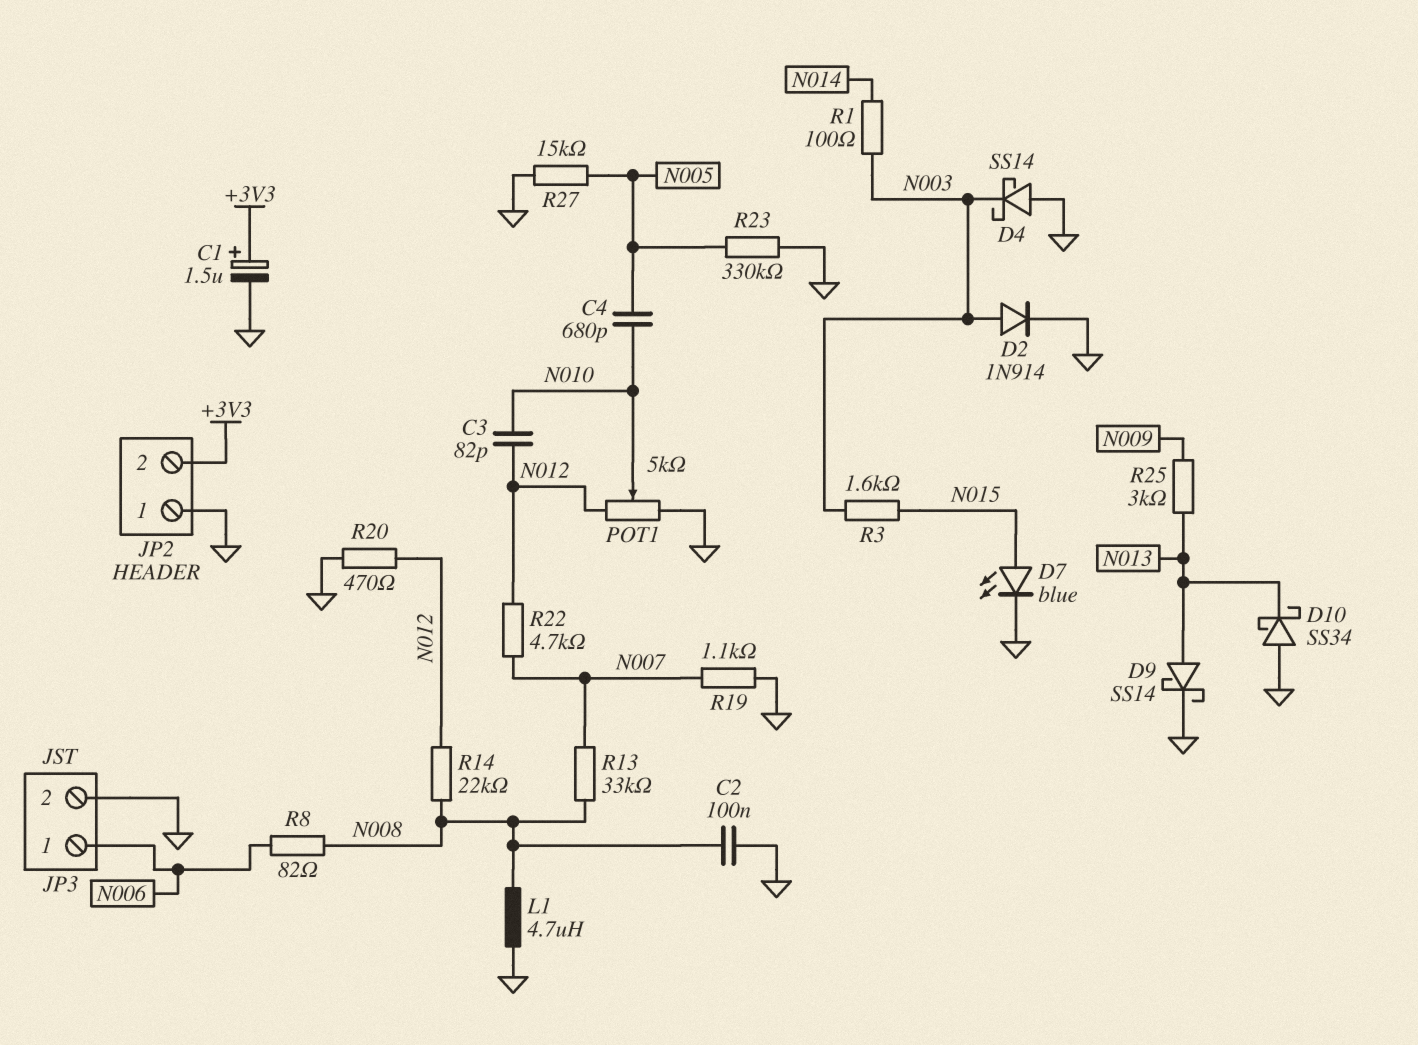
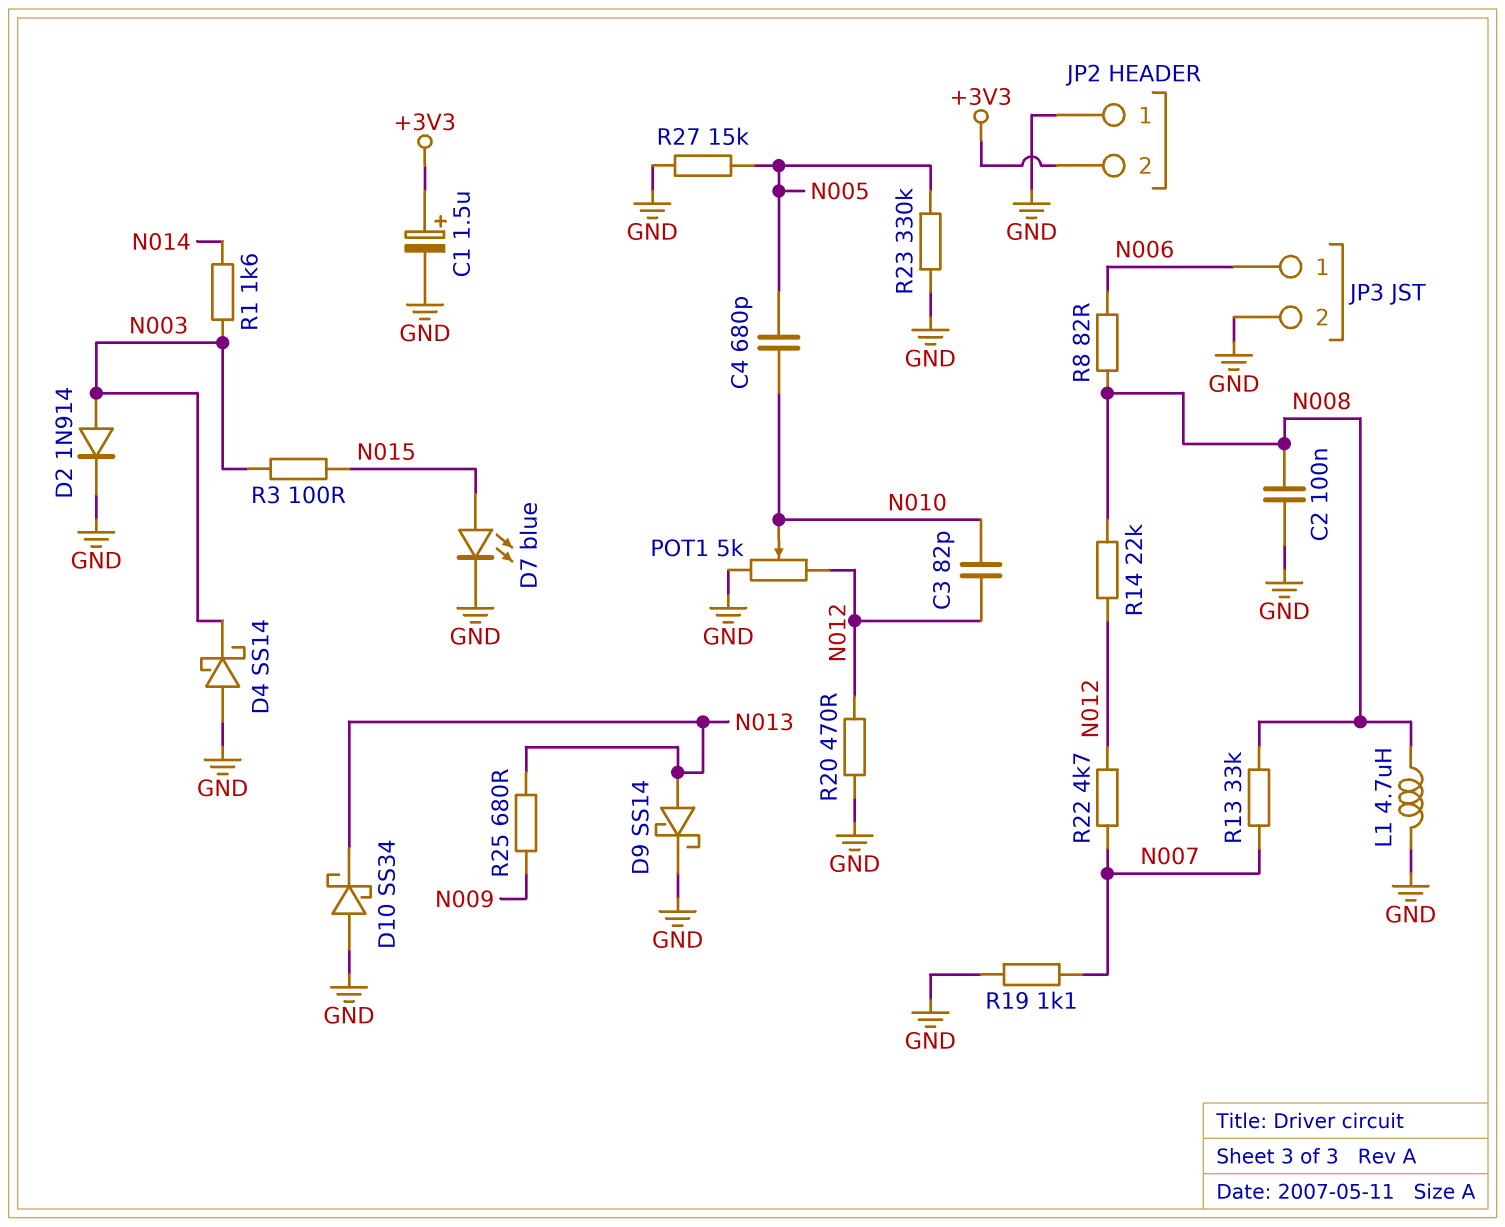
R1: 100 (N003, N014) -> 1.6k (N003, N014)
R3: 1.6k (N003, N015) -> 100 (N003, N015)
R25: 3k (N009, N013) -> 680 (N009, N013)

